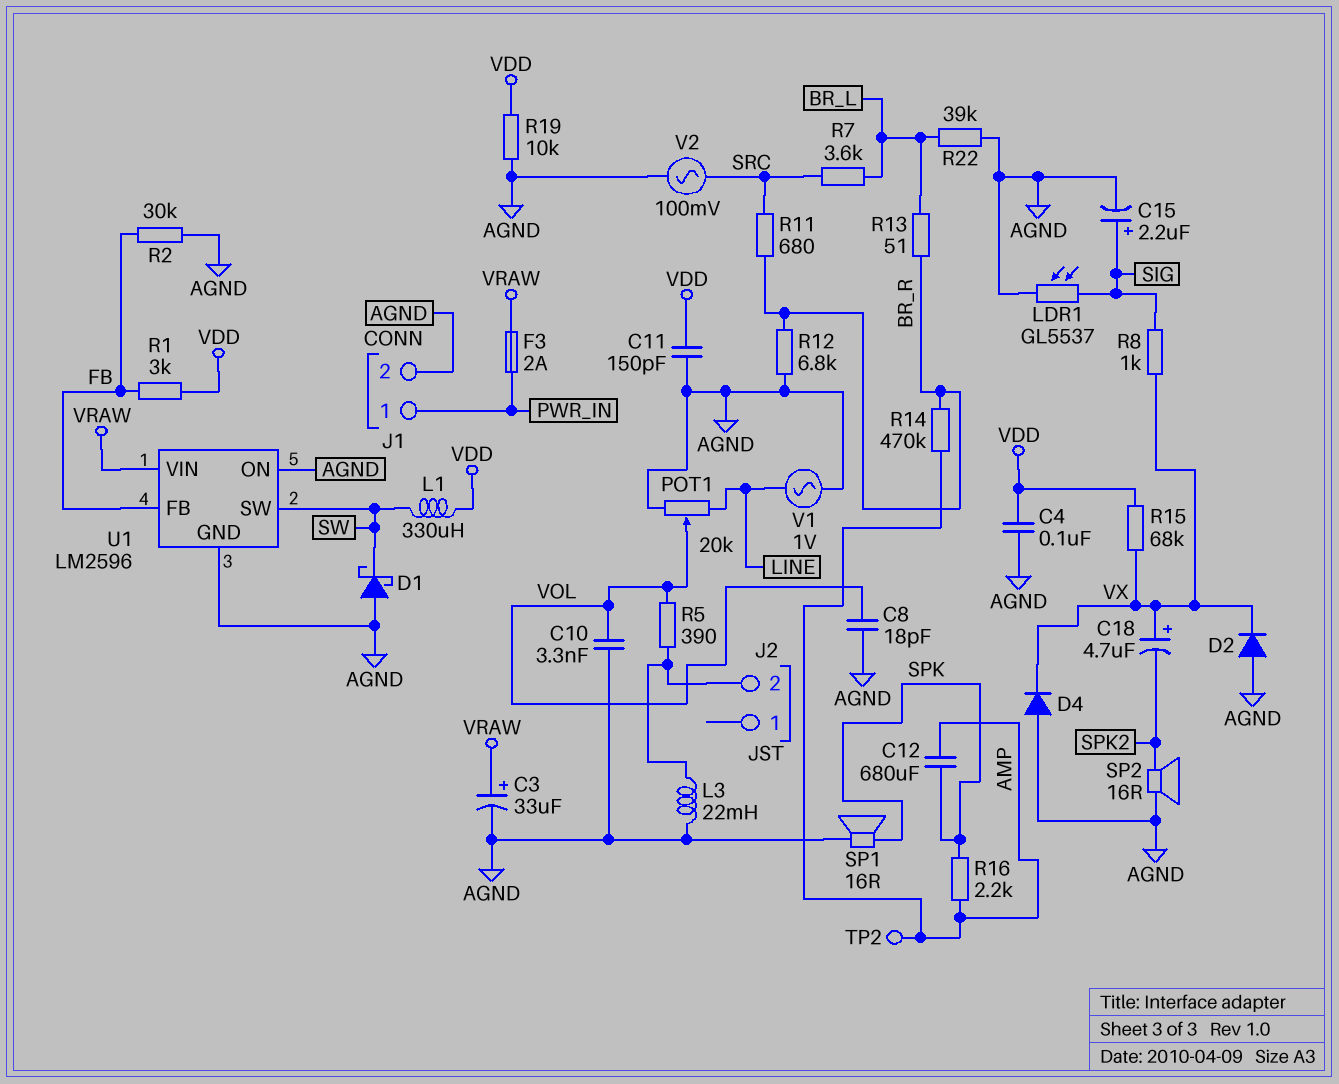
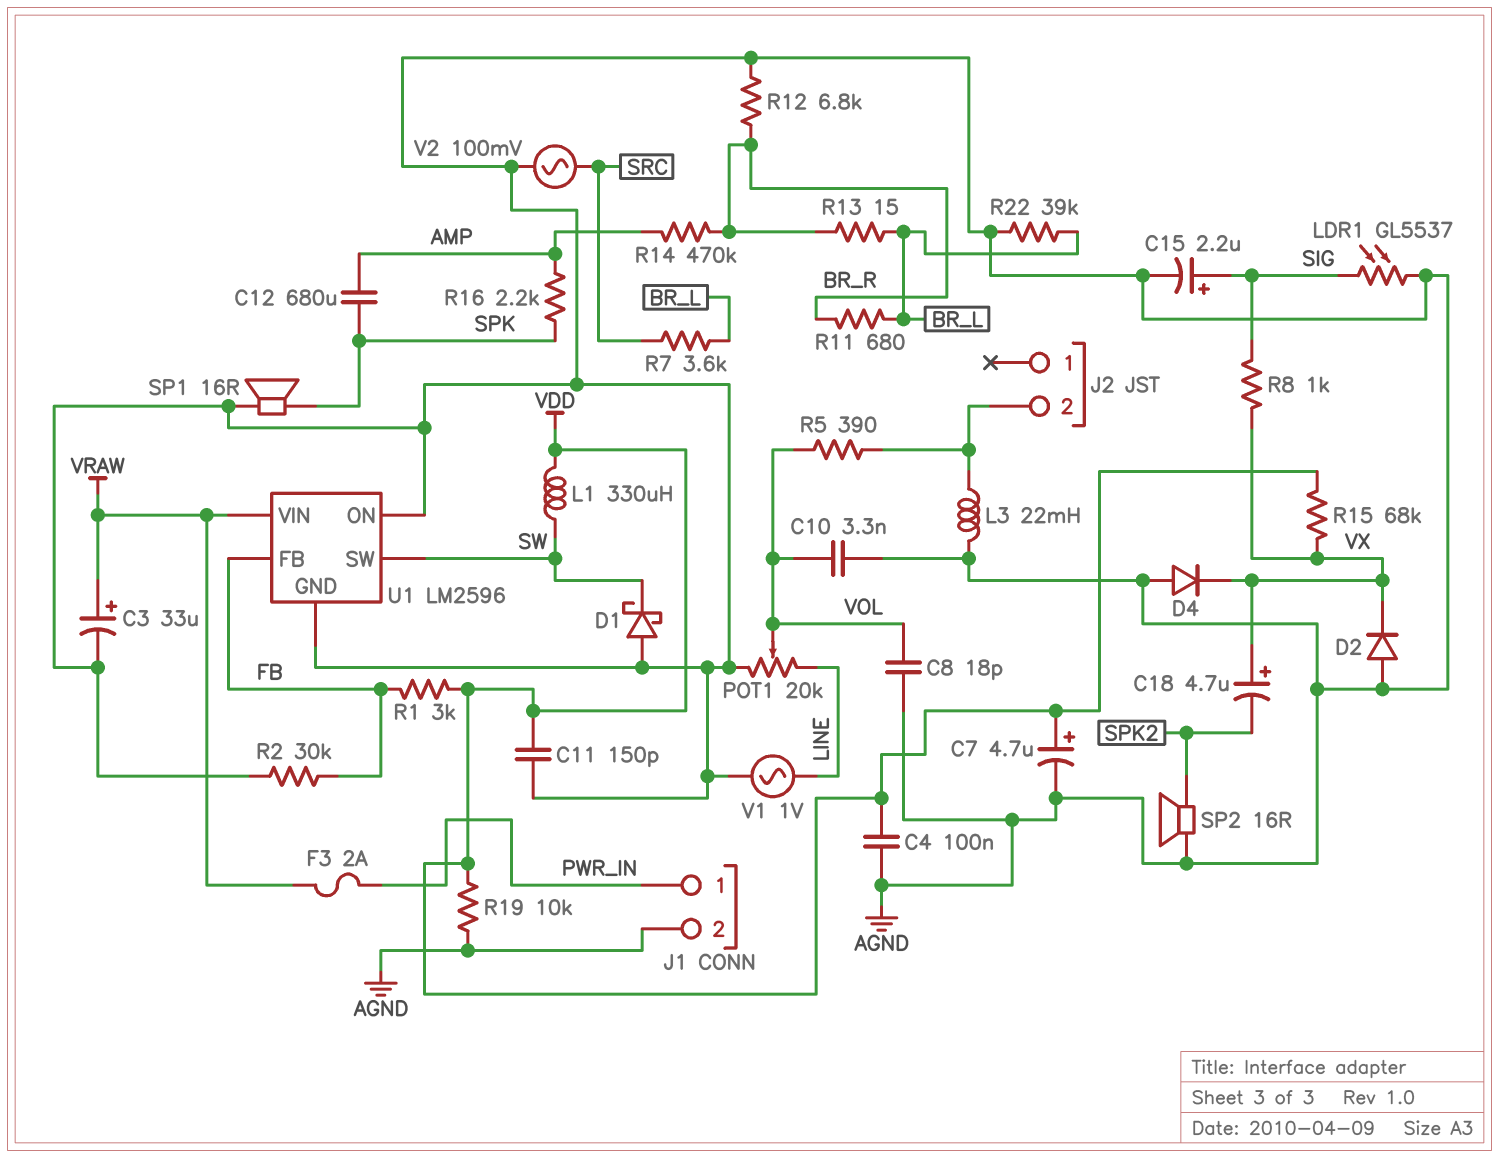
C7: none -> 4.7uF (plus VDD, minus AGND)
R11: 680 (BR_R, SRC) -> 680 (BR_L, BR_R)
R13: 51 (BR_L, BR_R) -> 15 (BR_L, BR_R)
TP2: test point (AMP) -> none

